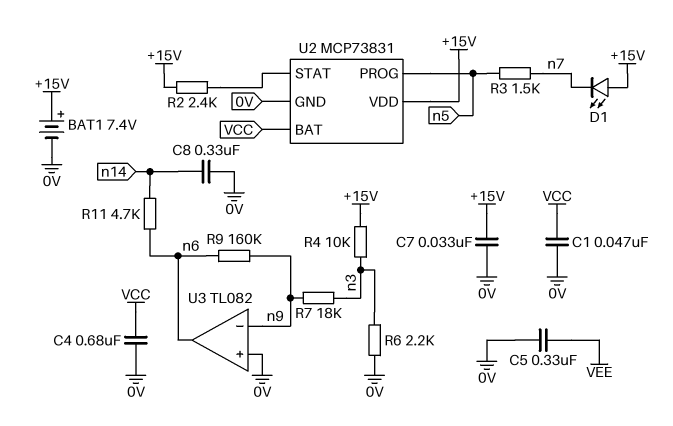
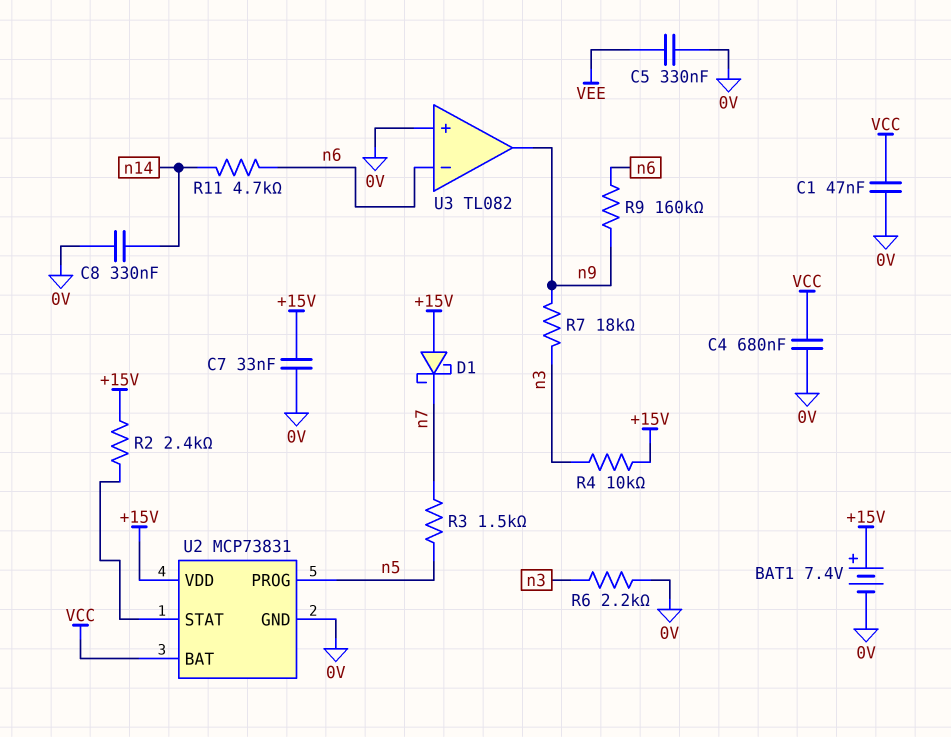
D1: LED (A +15V, K n7) -> schottky (A +15V, K n7)
U3 pin in-: n9 -> n6
U3 pin out: n6 -> n9

